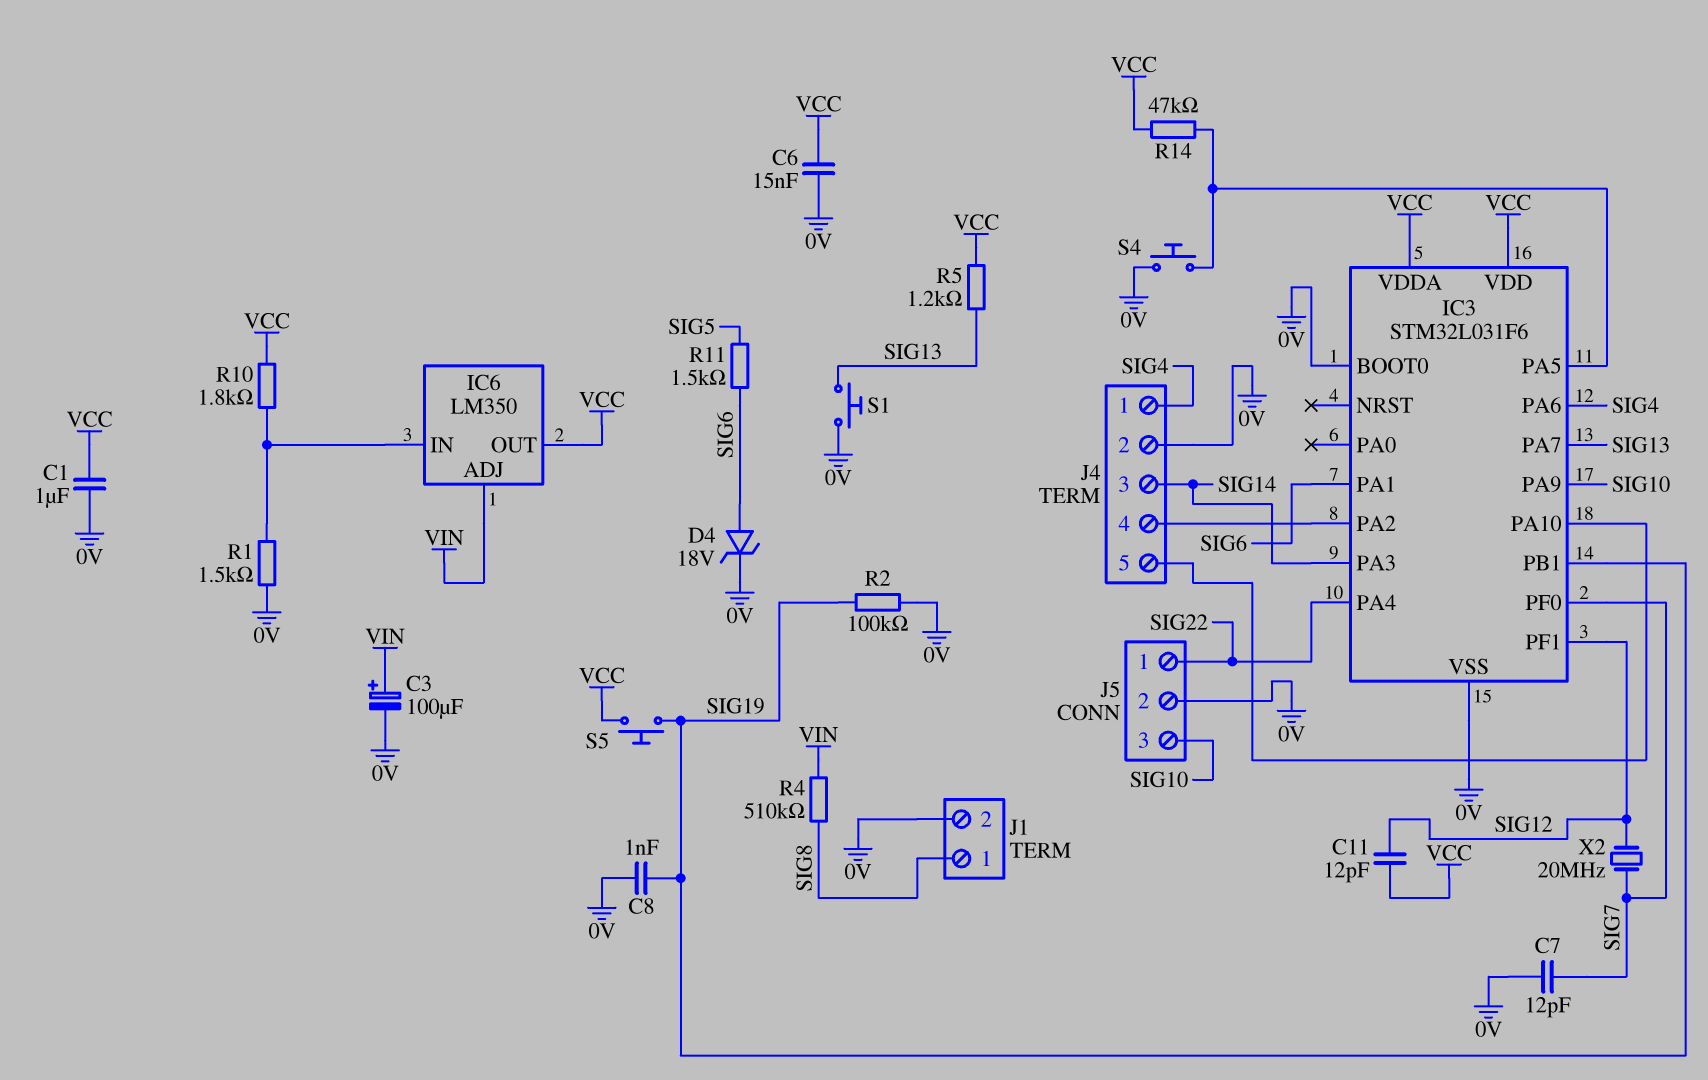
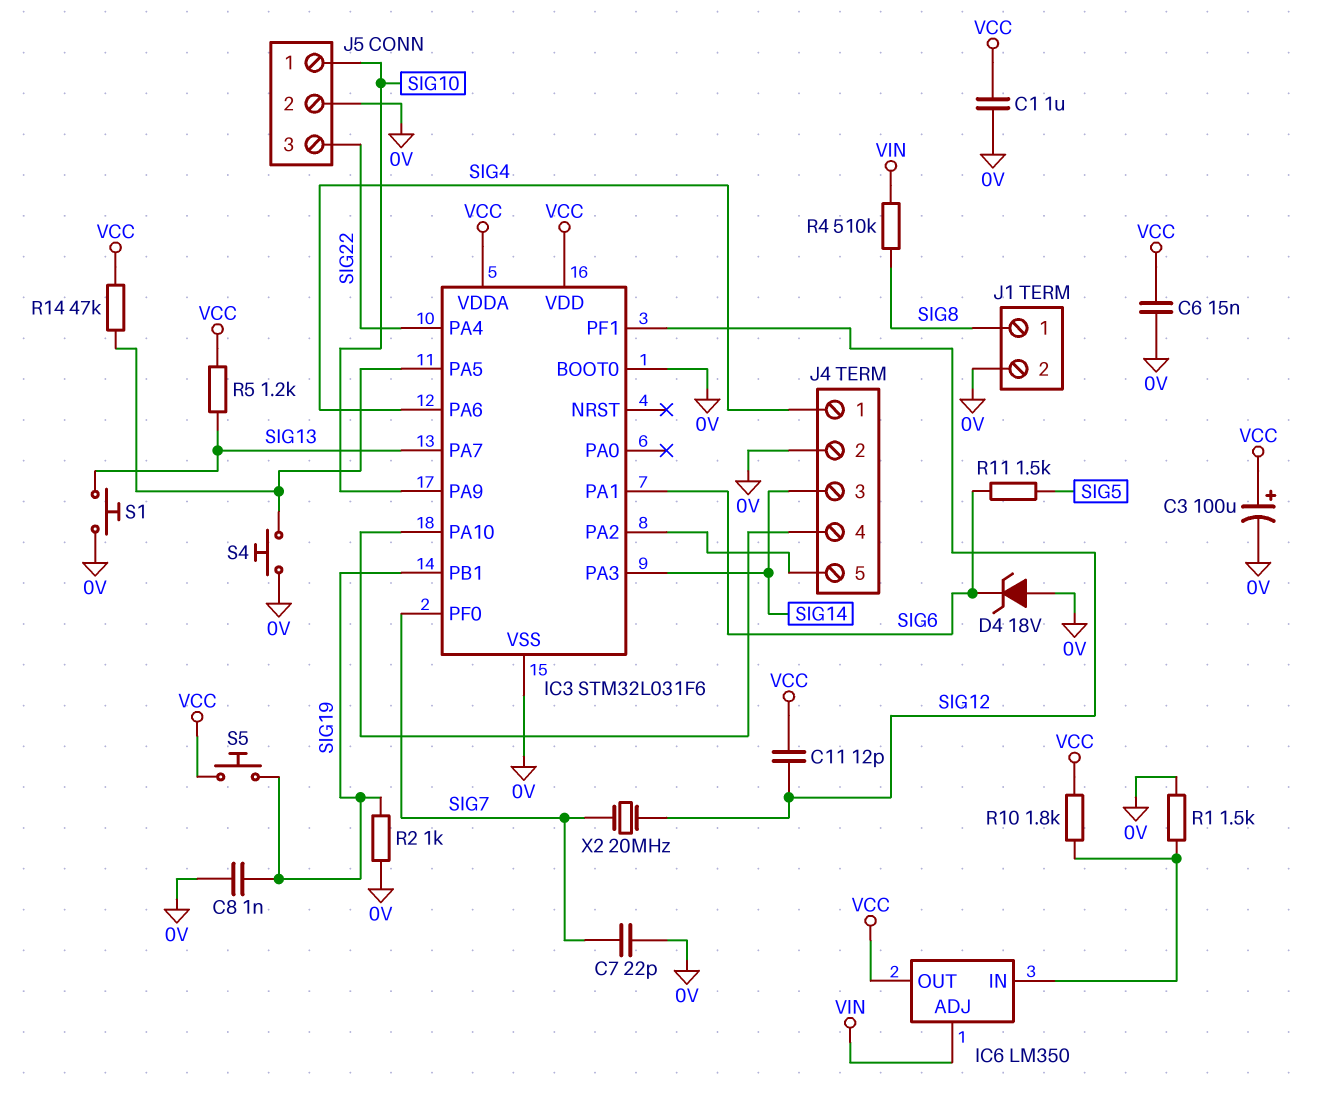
C3: 100uF (plus VIN, minus 0V) -> 100uF (plus VCC, minus 0V)
C7: 12pF (0V, SIG7) -> 22pF (0V, SIG7)
D4: zener 18V (A SIG6, K 0V) -> zener 18V (A 0V, K SIG6)
J4 pin 4: IC3/PA2 -> IC3/PA10
J4 pin 5: IC3/PA10 -> IC3/PA2
J5 pin 1: SIG22 -> SIG10
J5 pin 3: SIG10 -> SIG22
R2: 100k (0V, SIG19) -> 1k (0V, SIG19)

